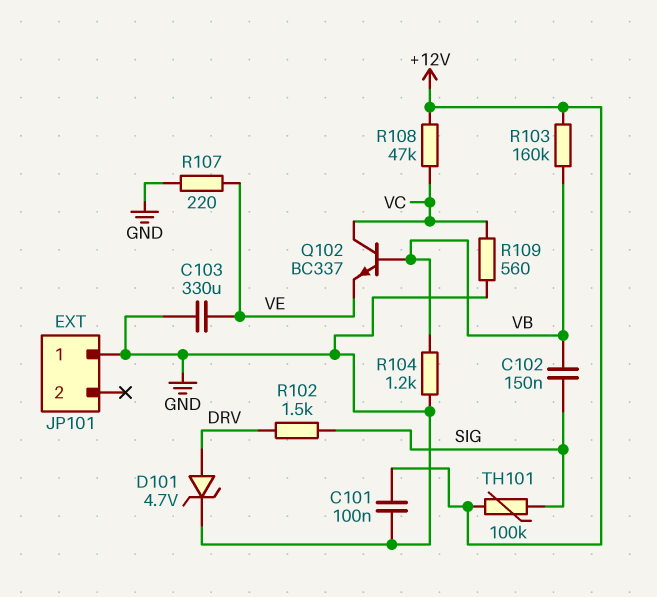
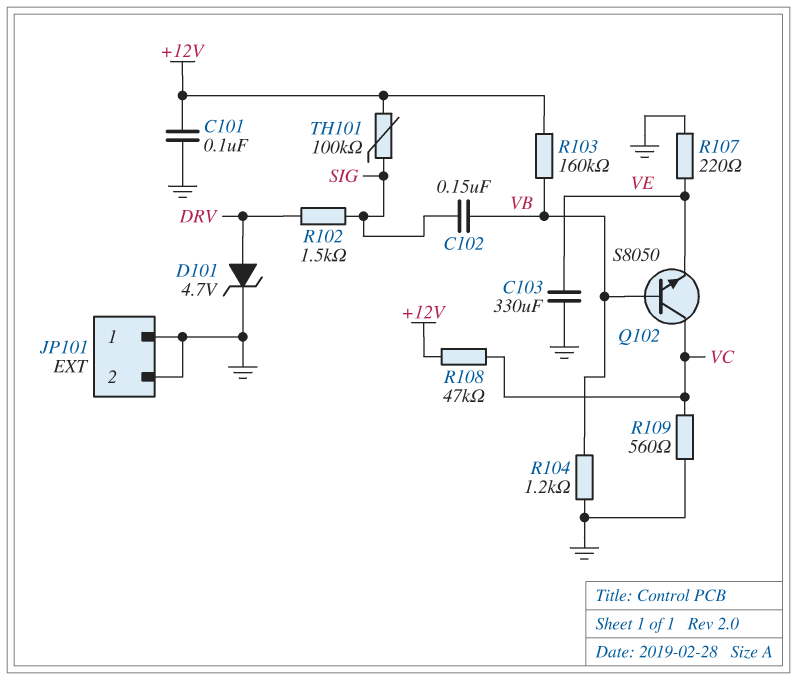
JP101 pin 2: none -> GND
Q102: NPN BC337 (B VB, C VC, E VE) -> NPN S8050 (B VB, C VC, E VE)

